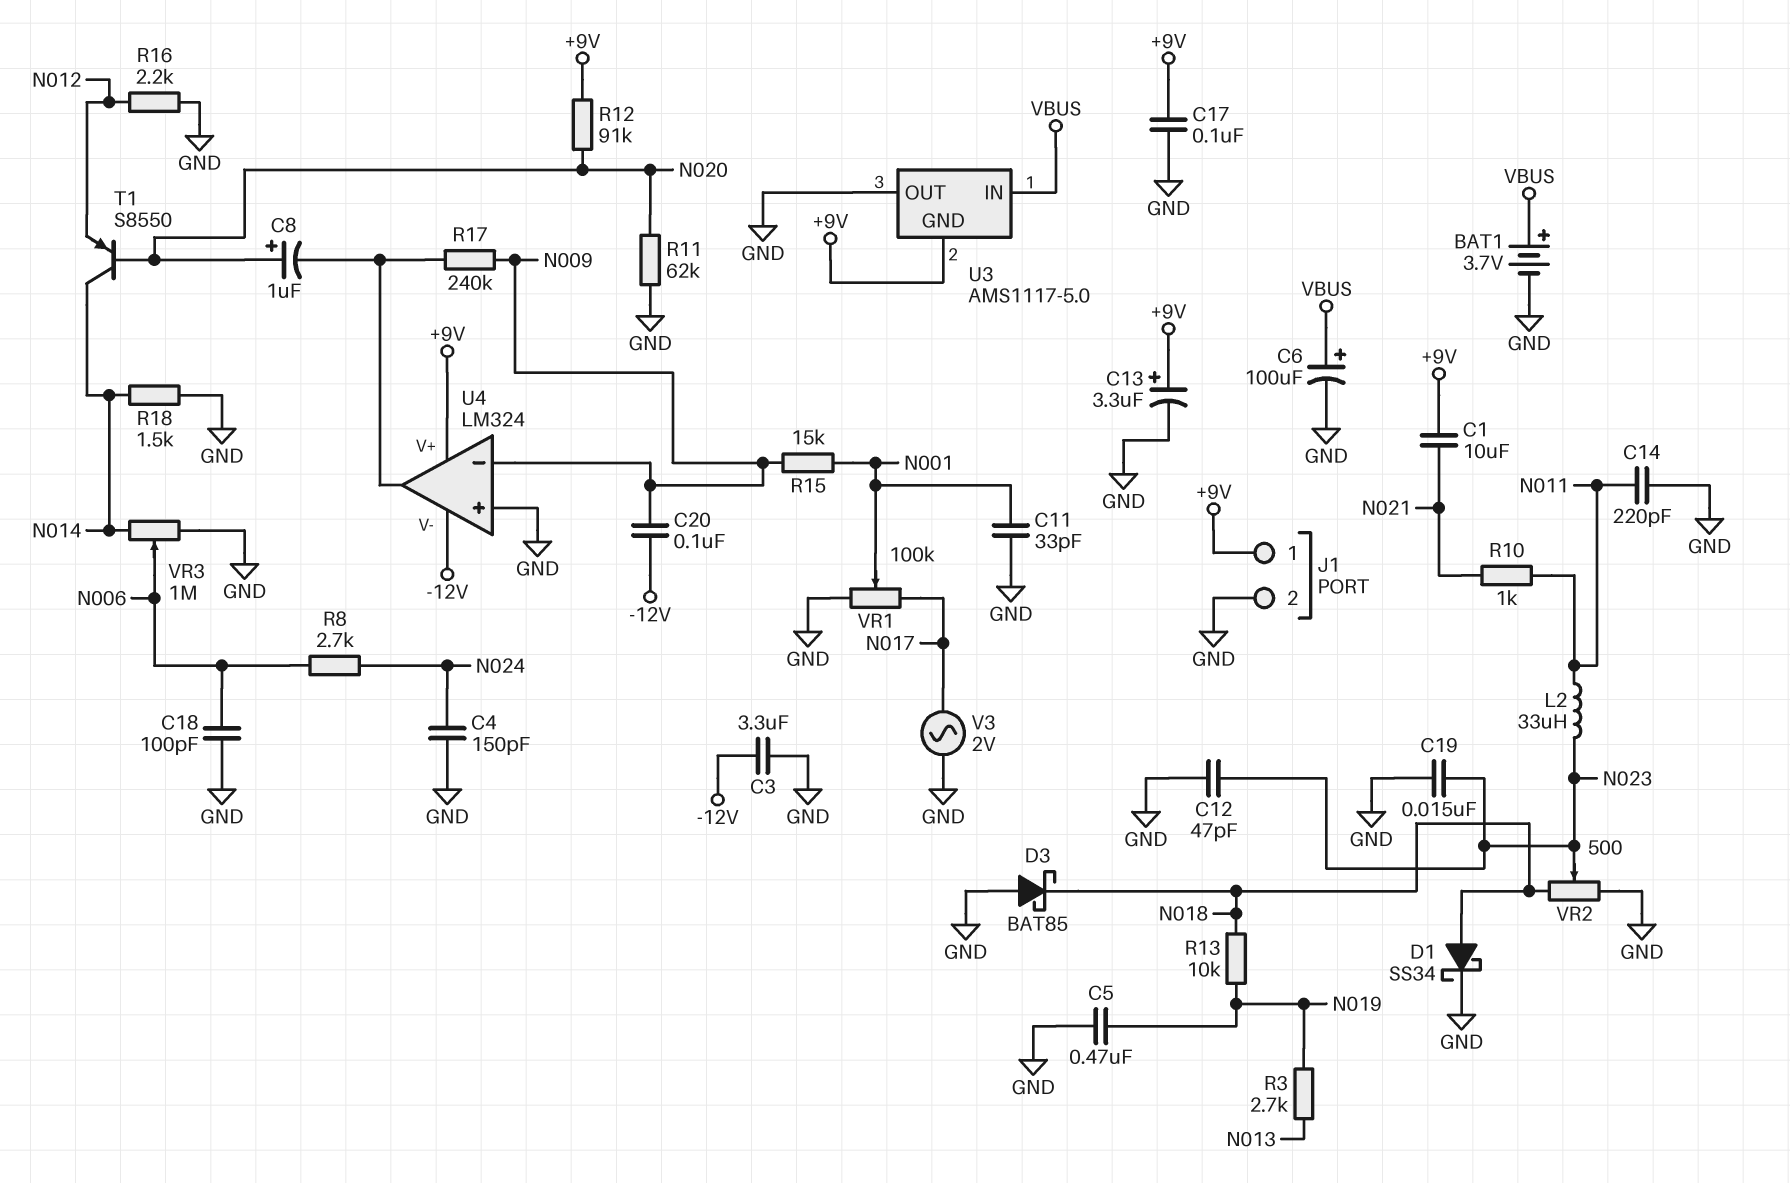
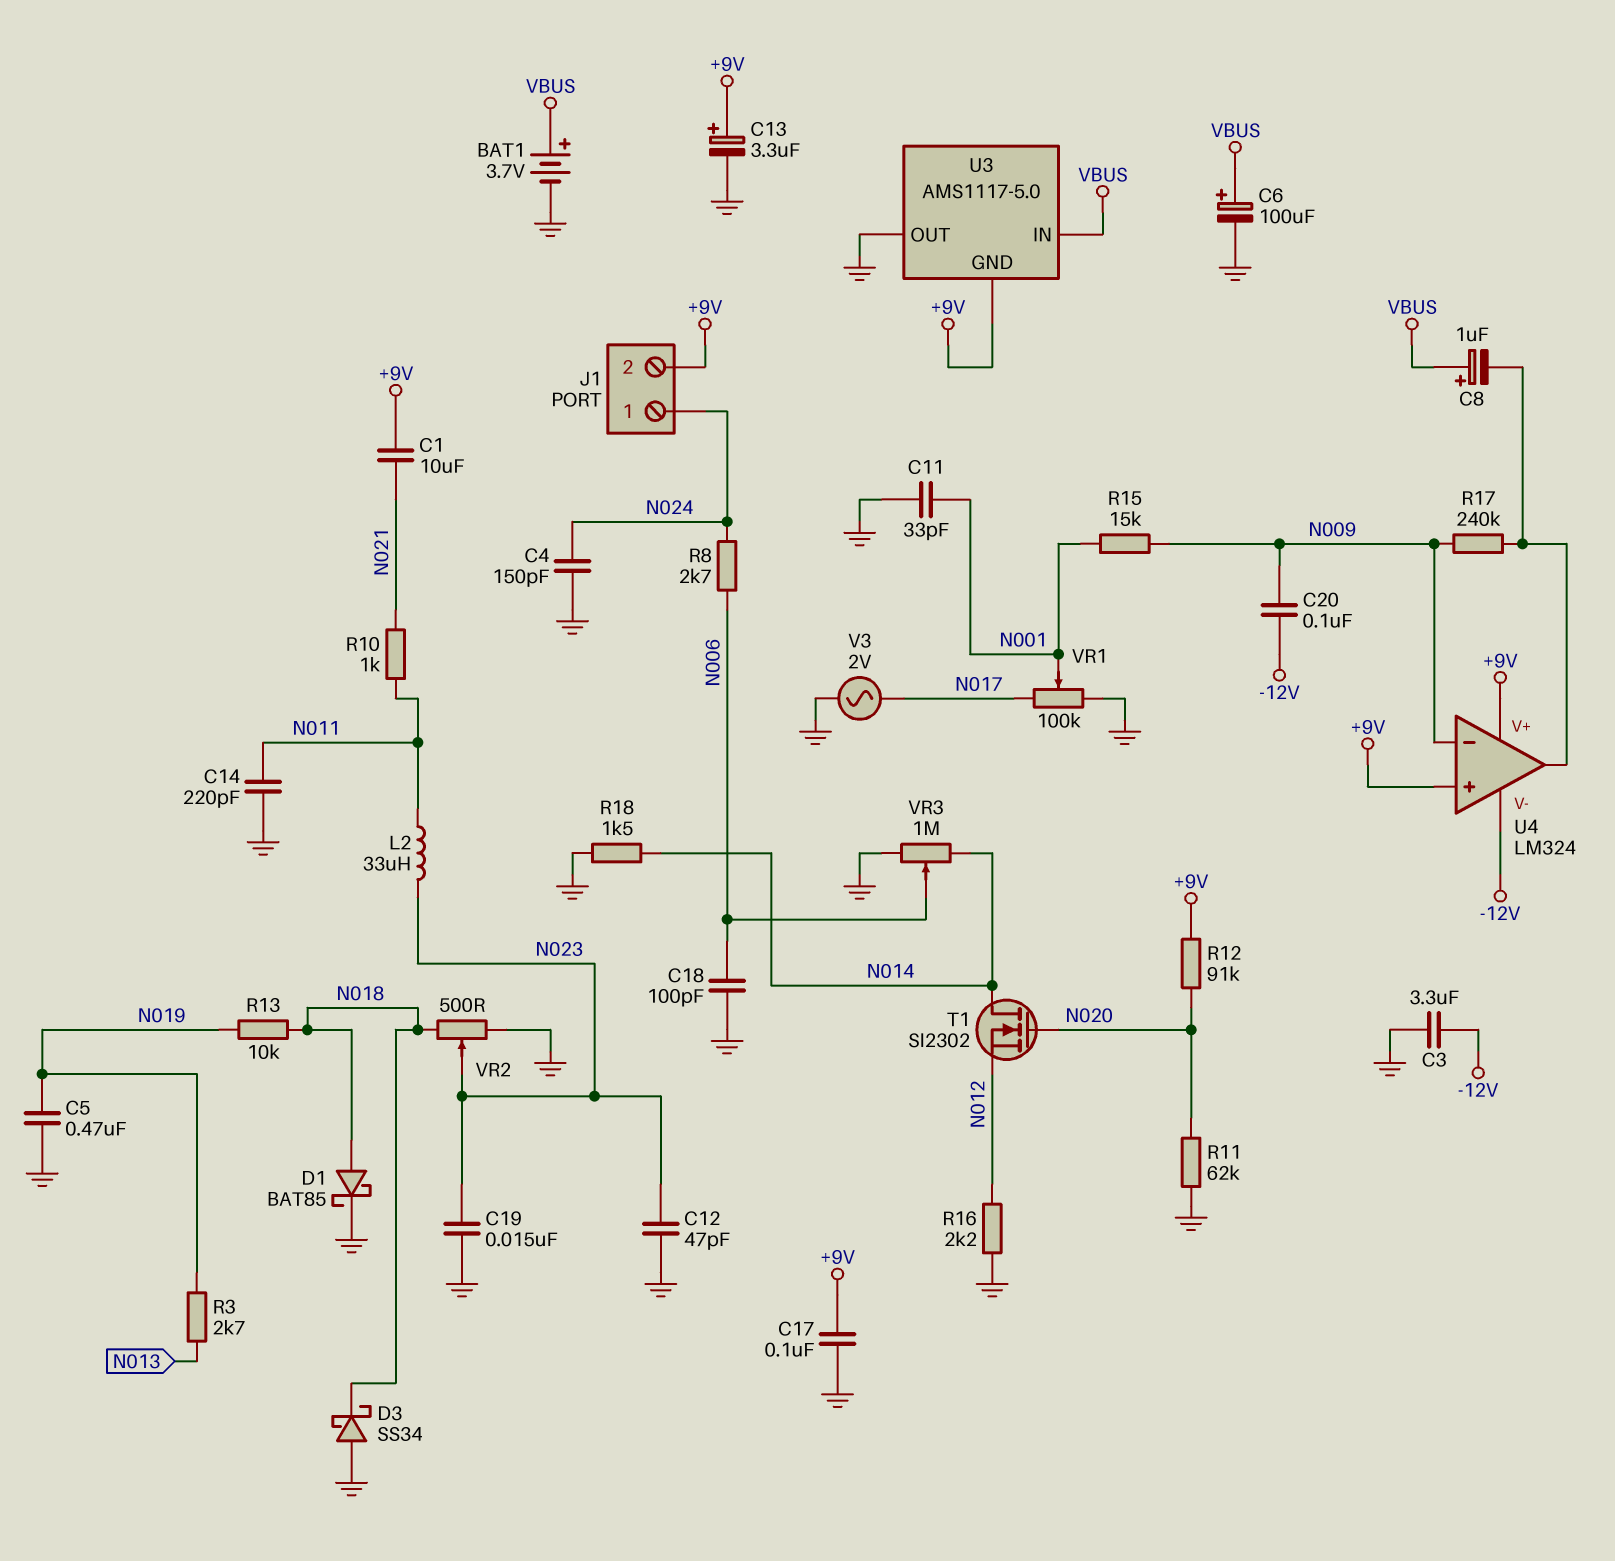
C8: 1uF (plus N020, minus U4/out) -> 1uF (plus VBUS, minus U4/out)
D1: schottky SS34 (A N018, K GND) -> schottky BAT85 (A N018, K GND)
D3: schottky BAT85 (A GND, K N018) -> schottky SS34 (A GND, K N018)
J1 pin 1: +9V -> N024
J1 pin 2: GND -> +9V
T1: PNP S8550 (B N020, C N014, E N012) -> NMOS SI2302 (G N020, D N014, S N012)
U4 pin in+: GND -> +9V

